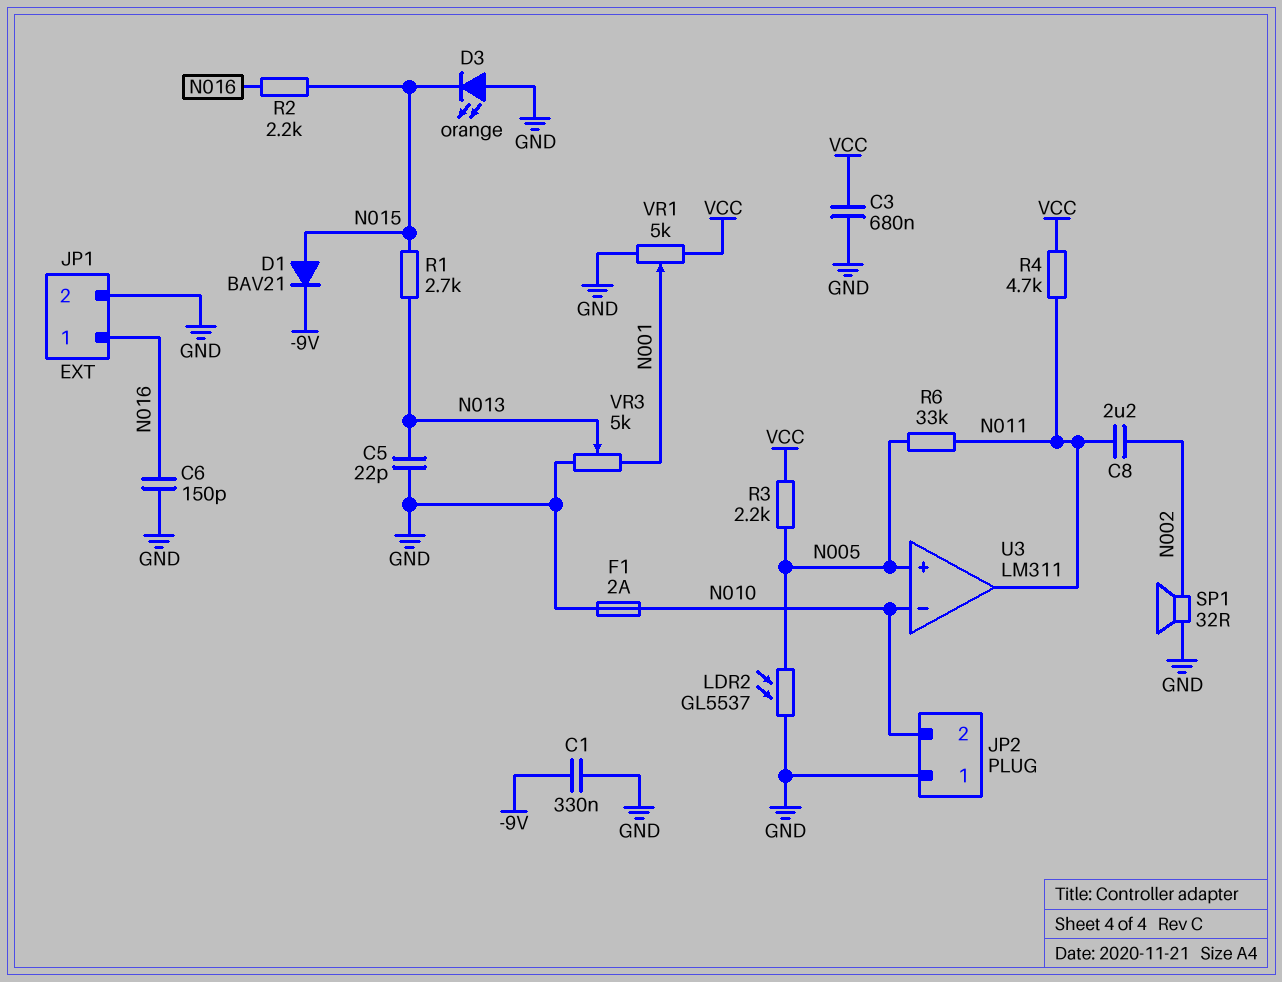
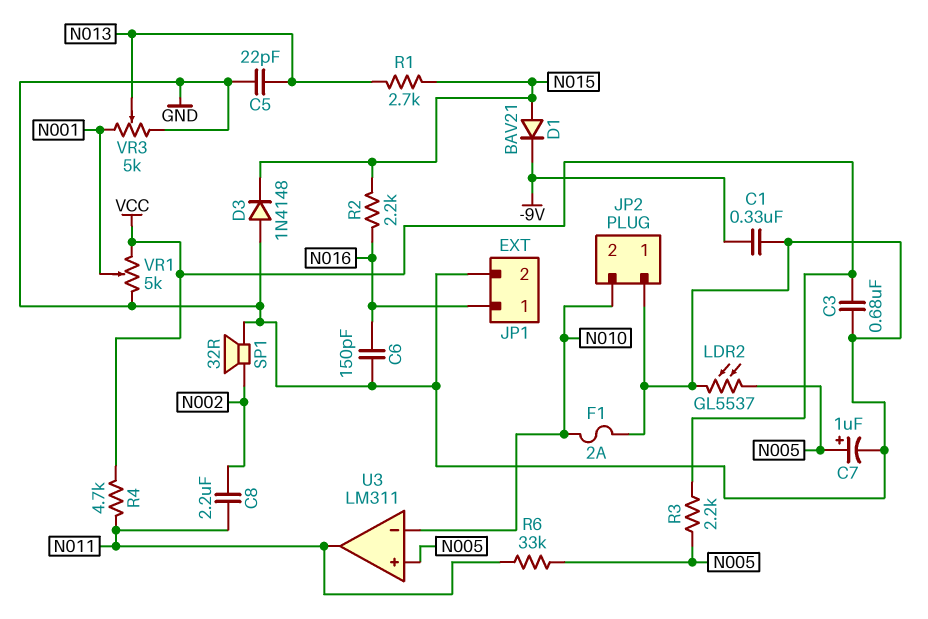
C7: none -> 1uF (plus N005, minus GND)
D3: LED orange (A GND, K N015) -> diode 1N4148 (A GND, K N015)

